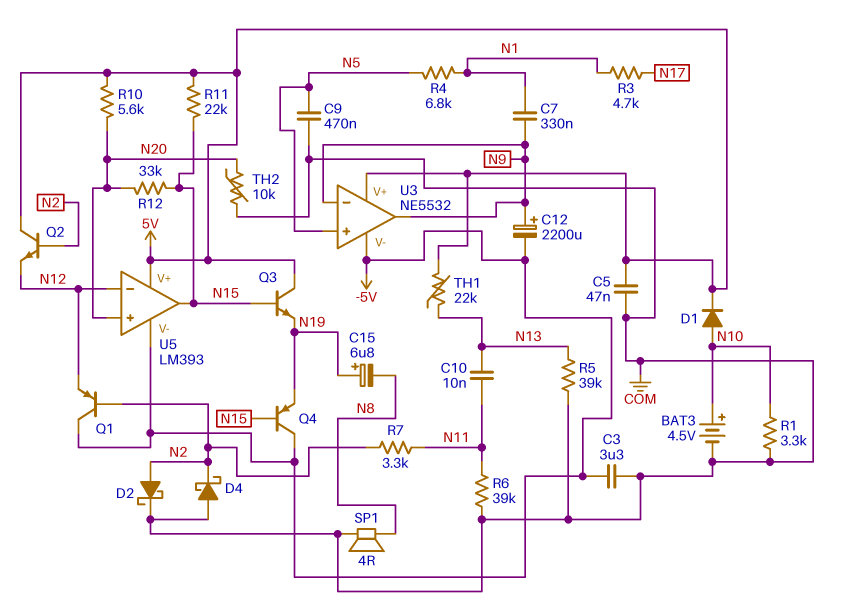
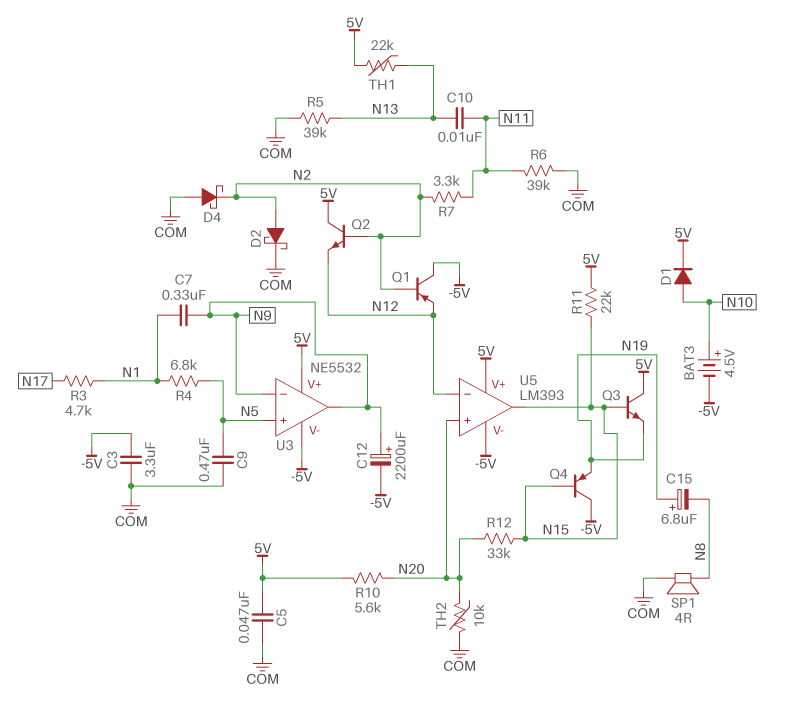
BAT3: 4.5V (plus N10, minus COM) -> 4.5V (plus N10, minus -5V)
R1: 3.3k (COM, N10) -> none

